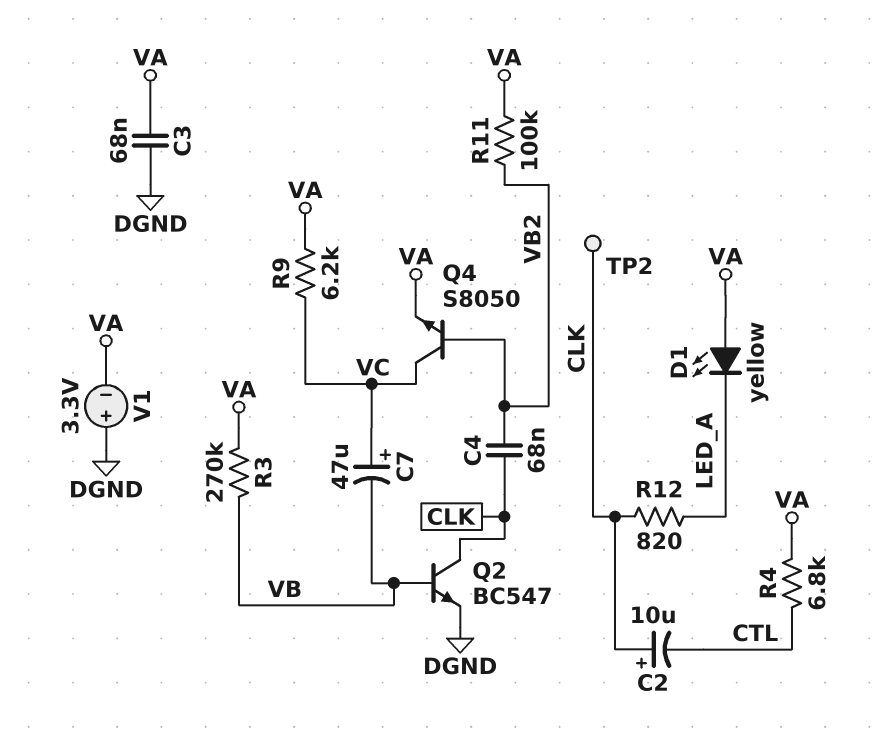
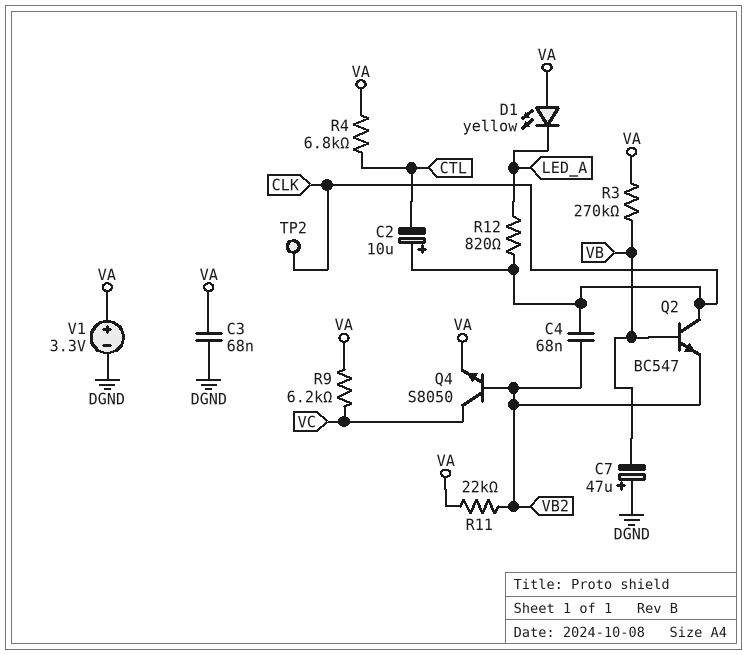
C7: 47uF (plus VC, minus VB) -> 47uF (plus DGND, minus VB)
Q2: NPN BC547 (B VB, C CLK, E DGND) -> NPN BC547 (B VB, C CLK, E VB2)
R11: 100k (VA, VB2) -> 22k (VA, VB2)
V1: 3.3V (plus DGND, minus VA) -> 3.3V (plus VA, minus DGND)

